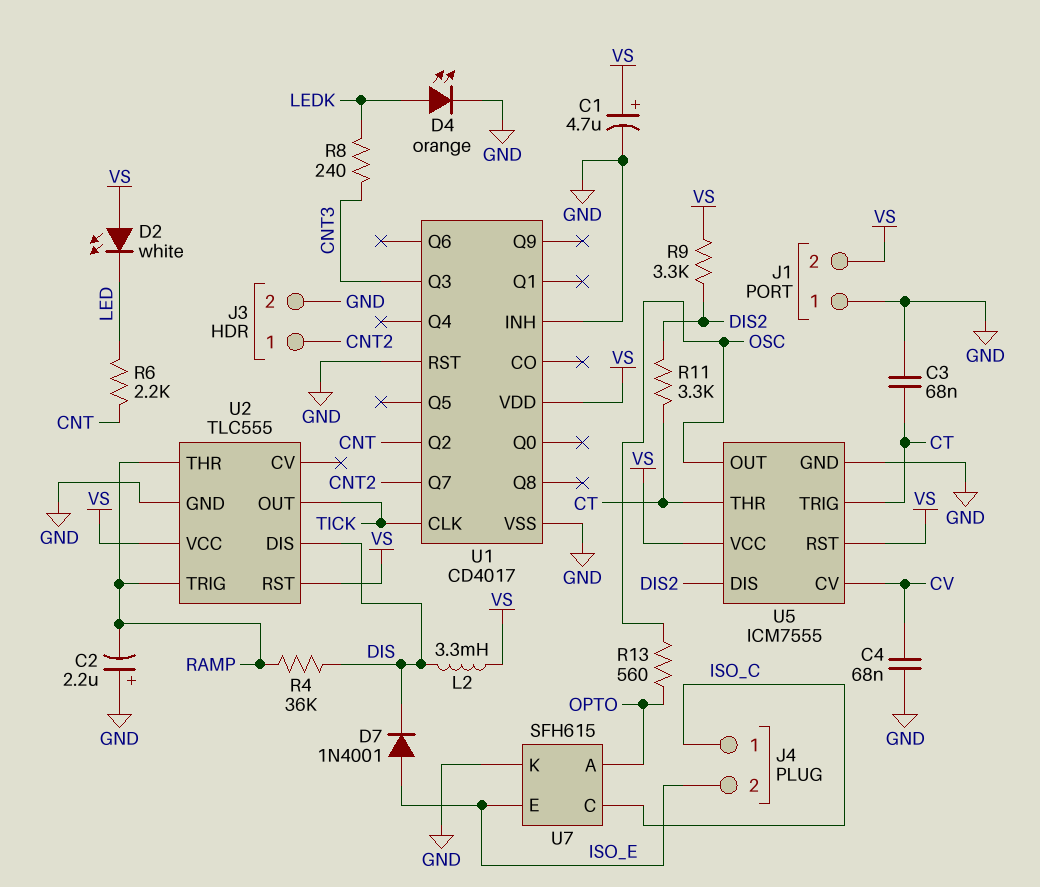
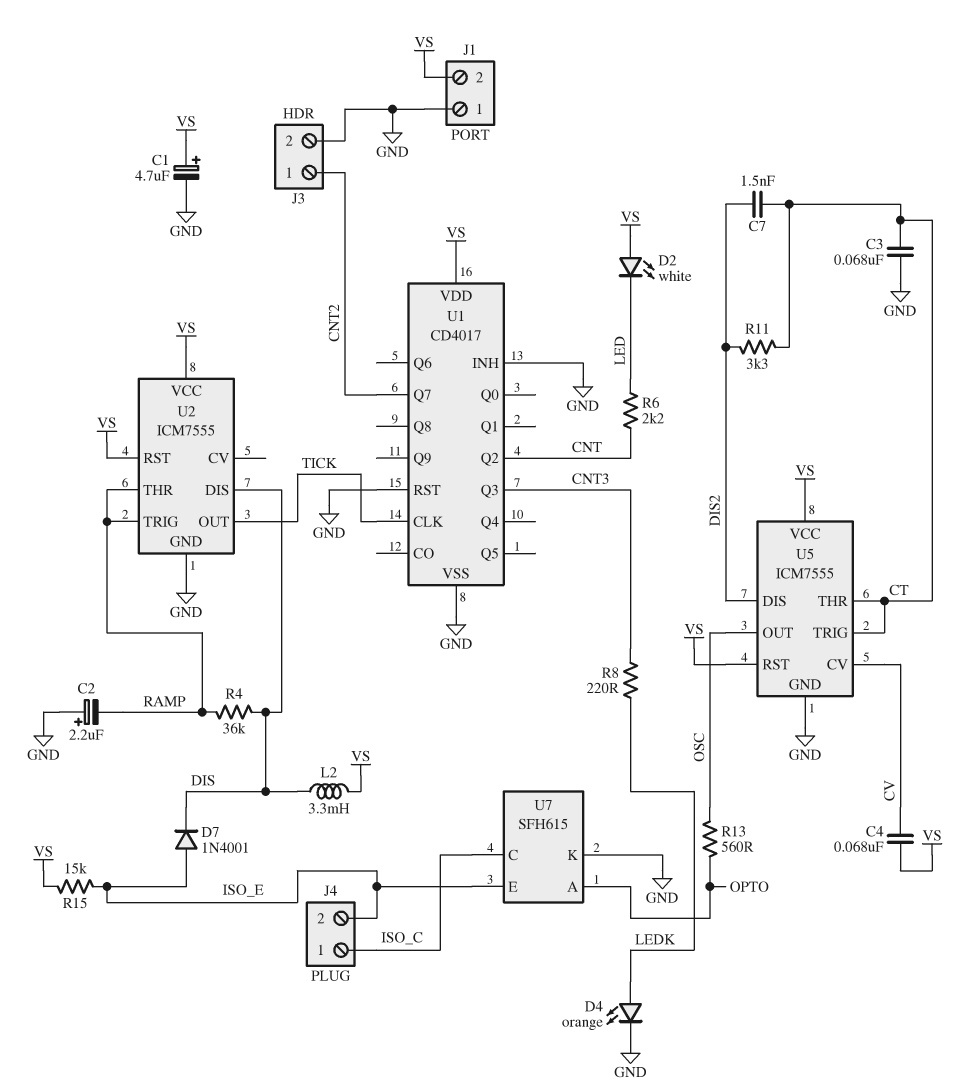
C4: 68nF (CV, GND) -> 68nF (CV, VS)
C7: none -> 1.5nF (CT, DIS2)
R8: 240 (CNT3, LEDK) -> 220 (CNT3, LEDK)
R9: 3.3k (DIS2, VS) -> none
R15: none -> 15k (ISO_E, VS)
U2: TLC555 -> ICM7555

